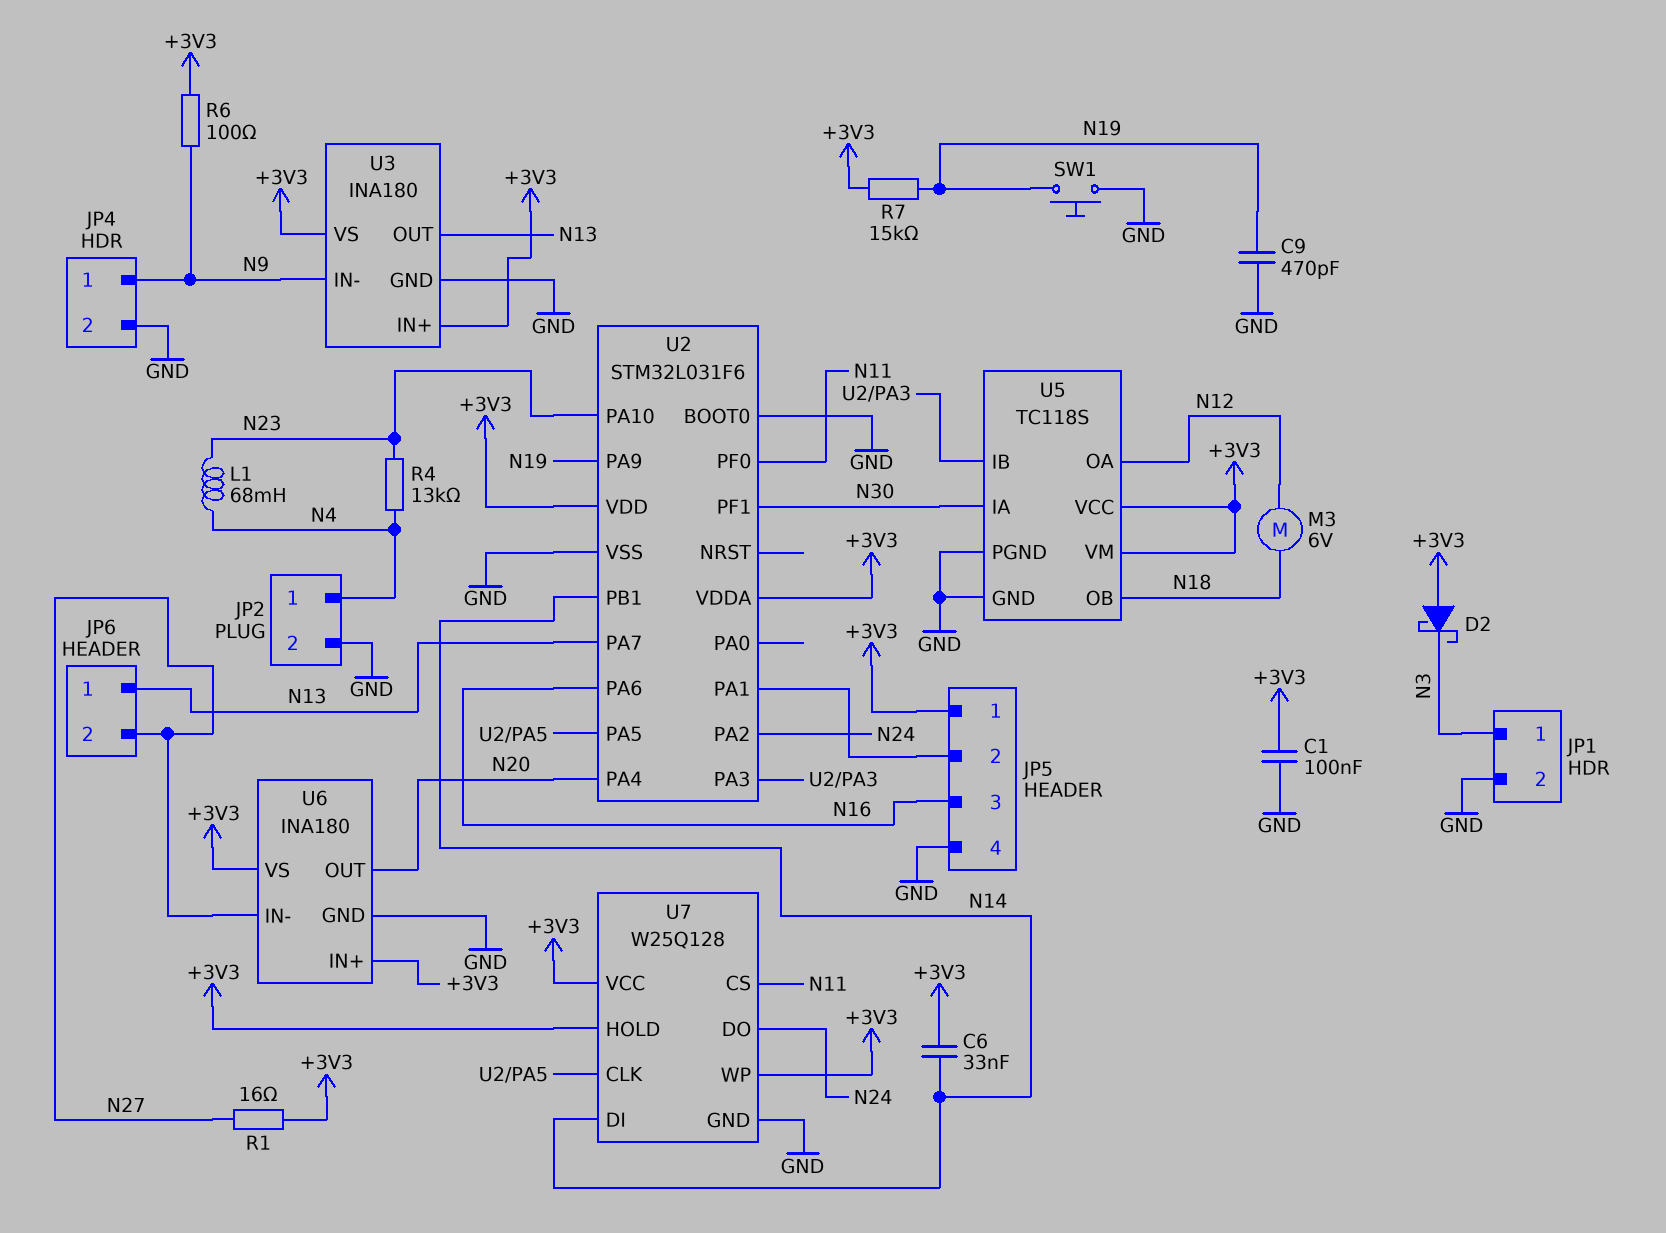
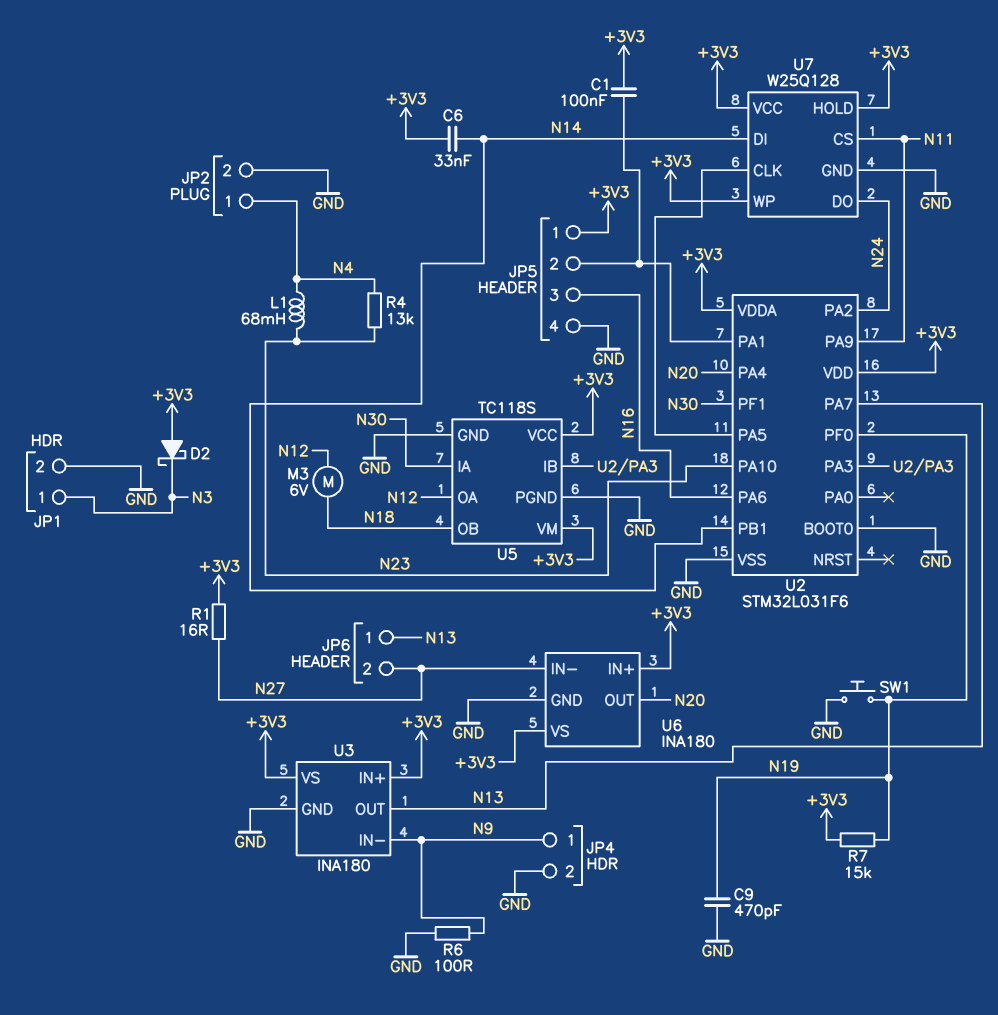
C1: 100nF (+3V3, GND) -> 100nF (+3V3, JP5/2)
R6: 100 (+3V3, N9) -> 100 (GND, N9)
U2 pin PA9: N19 -> N11
U2 pin PF0: N11 -> N19

